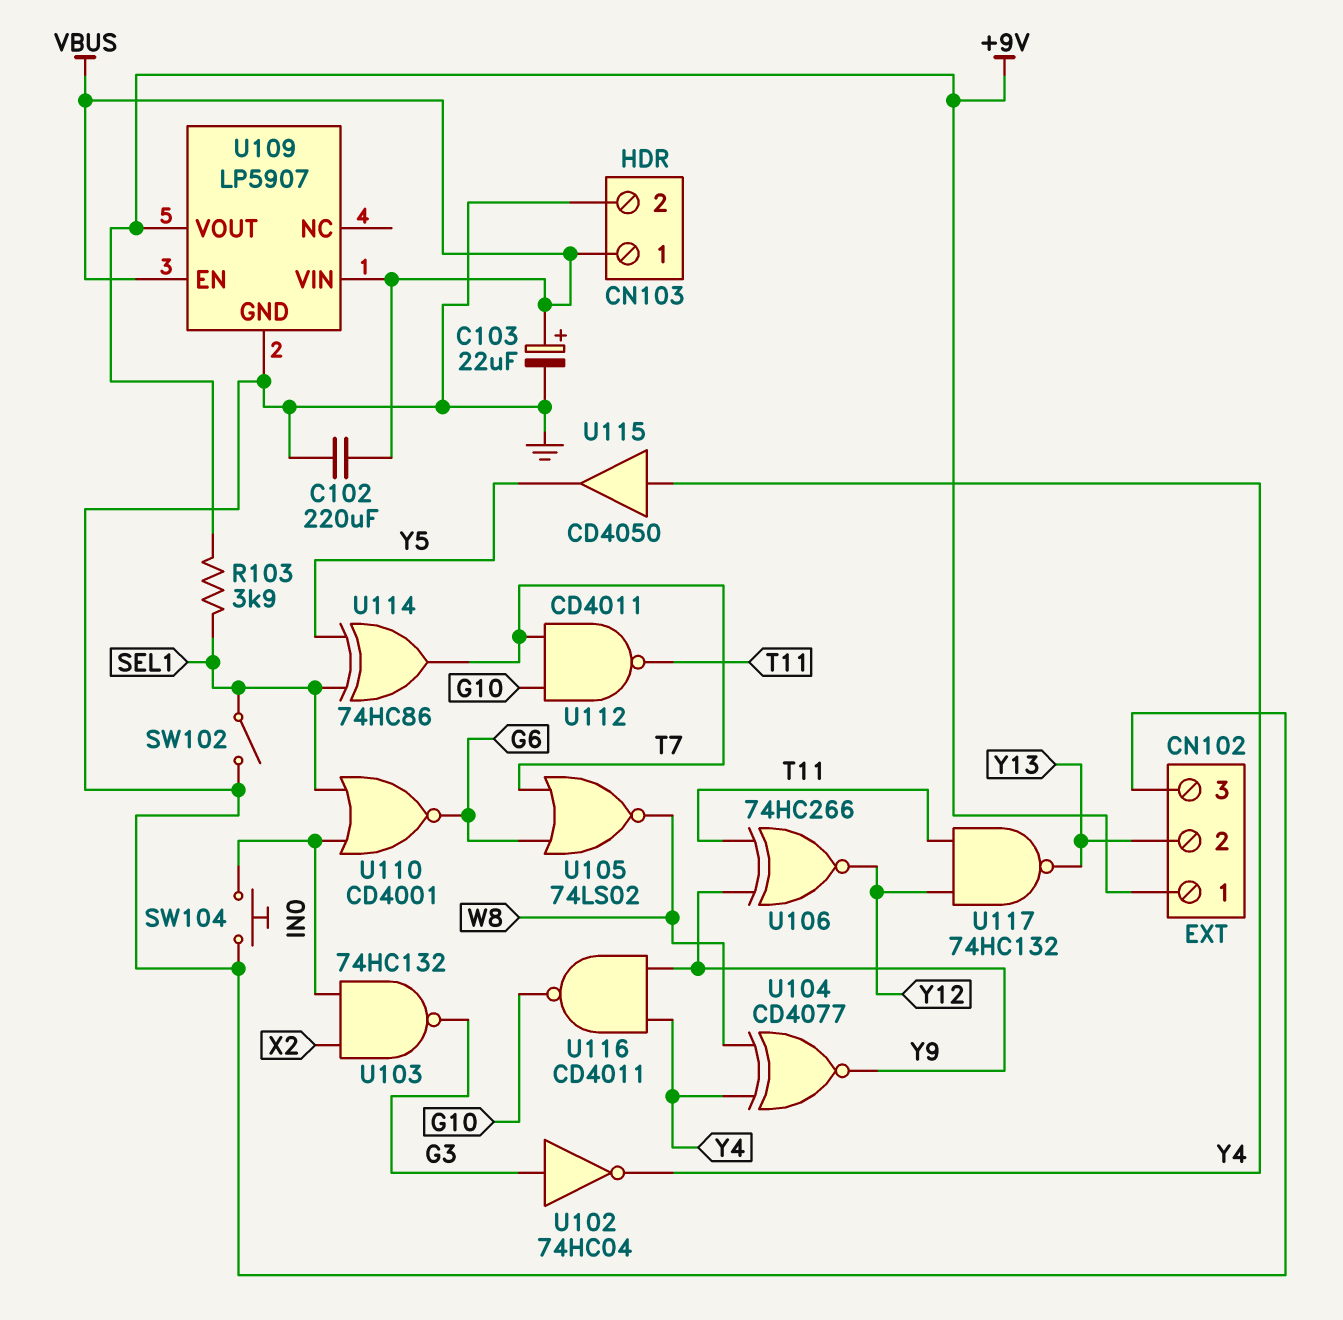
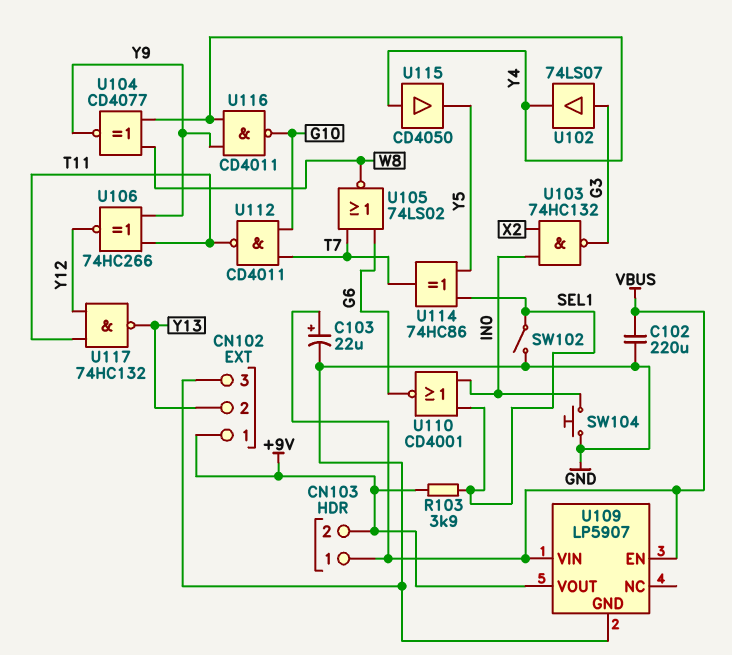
CN103 pin 2: GND -> +9V
U102: NOT 74HC04 (in G3, out Y4) -> buffer 74LS07 (in G3, out Y4)

